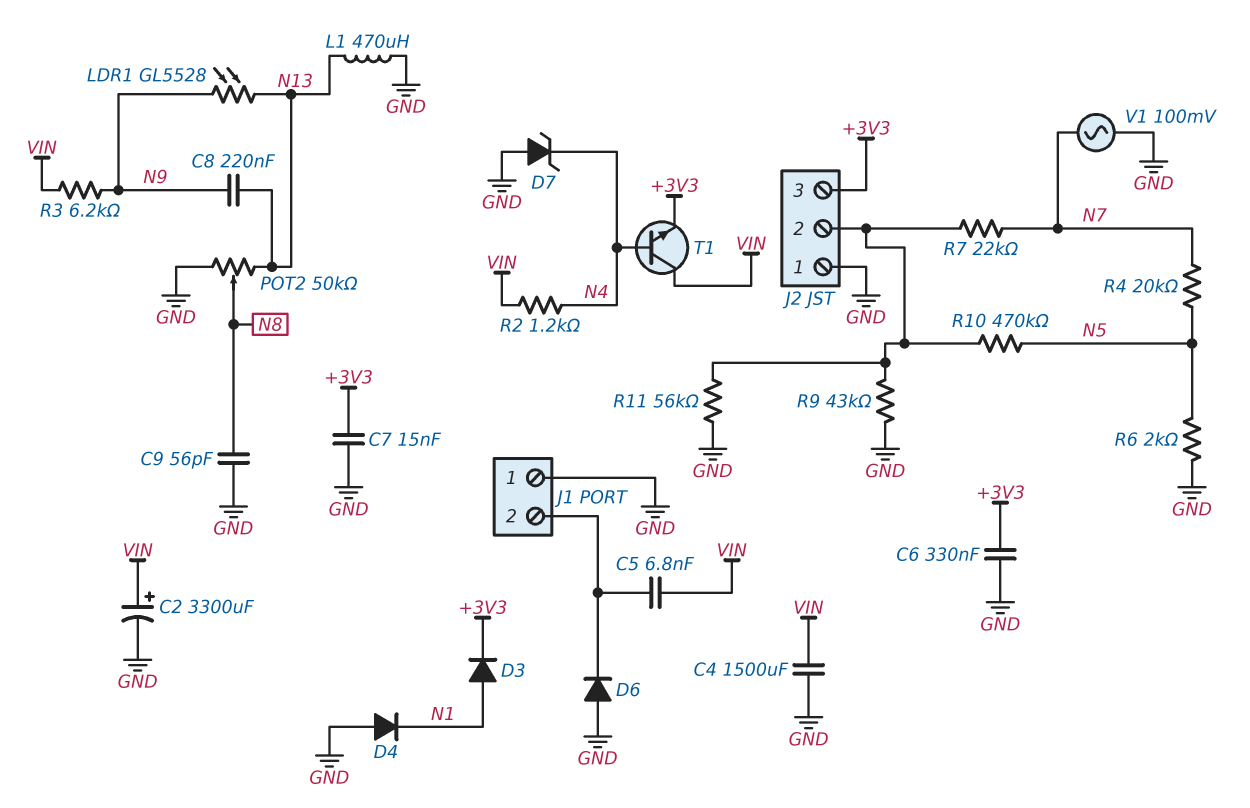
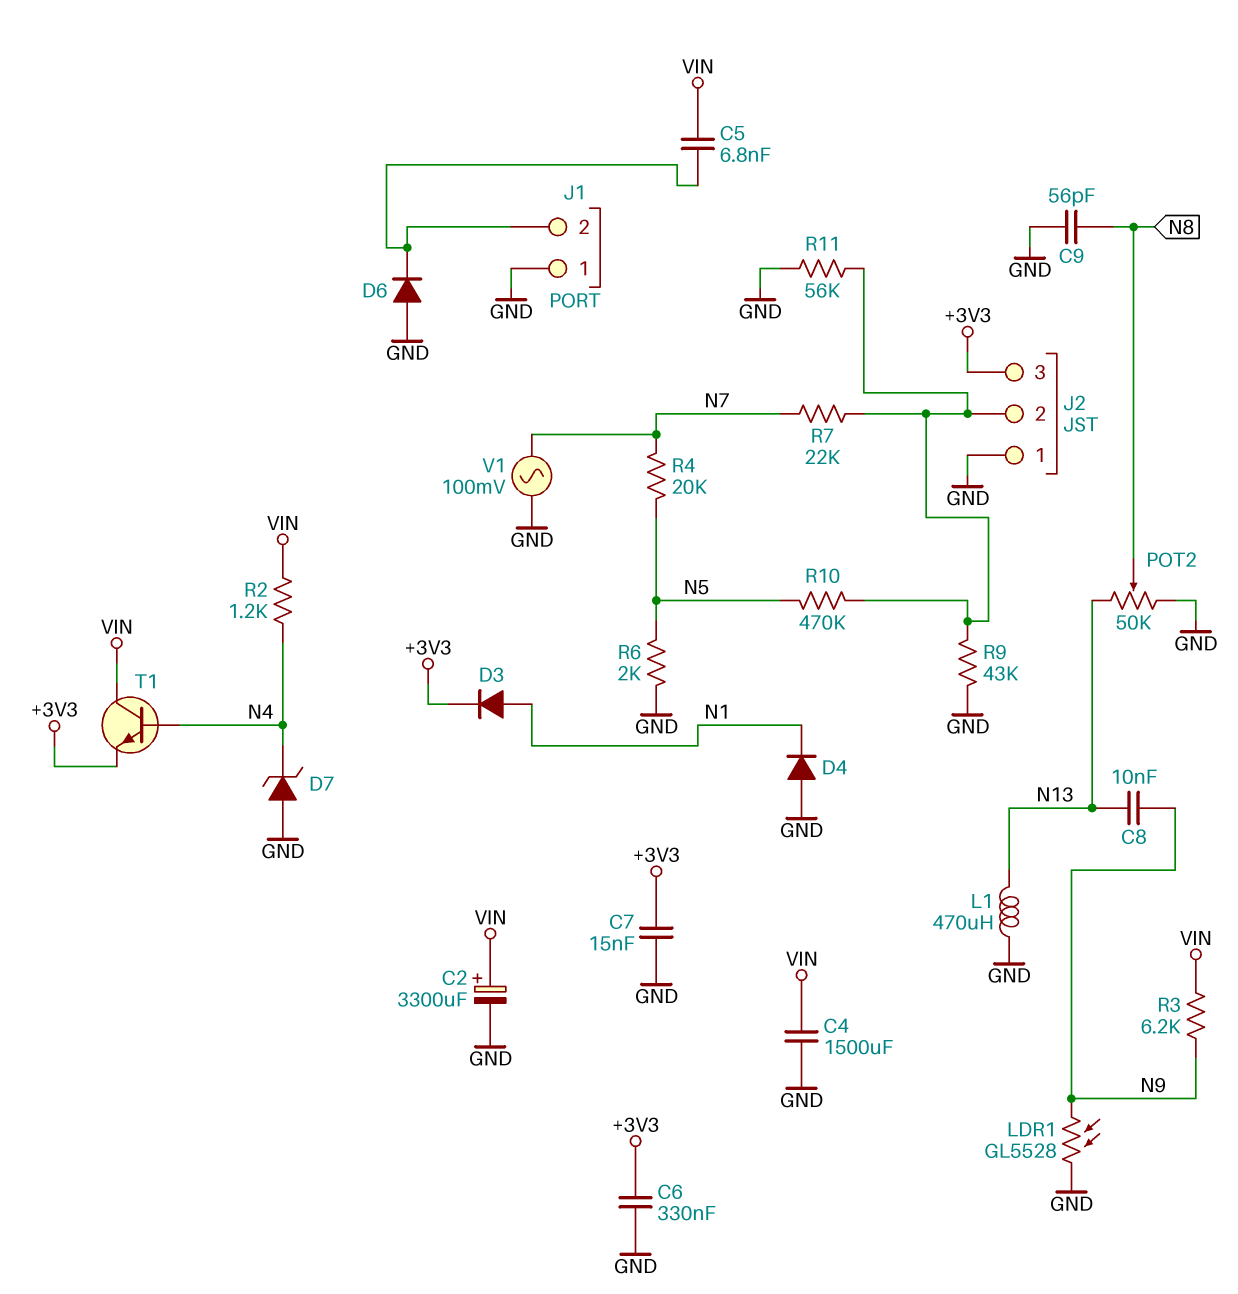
C8: 220nF (N9, N13) -> 10nF (N9, N13)
LDR1: GL5528 (N9, N13) -> GL5528 (GND, N9)

